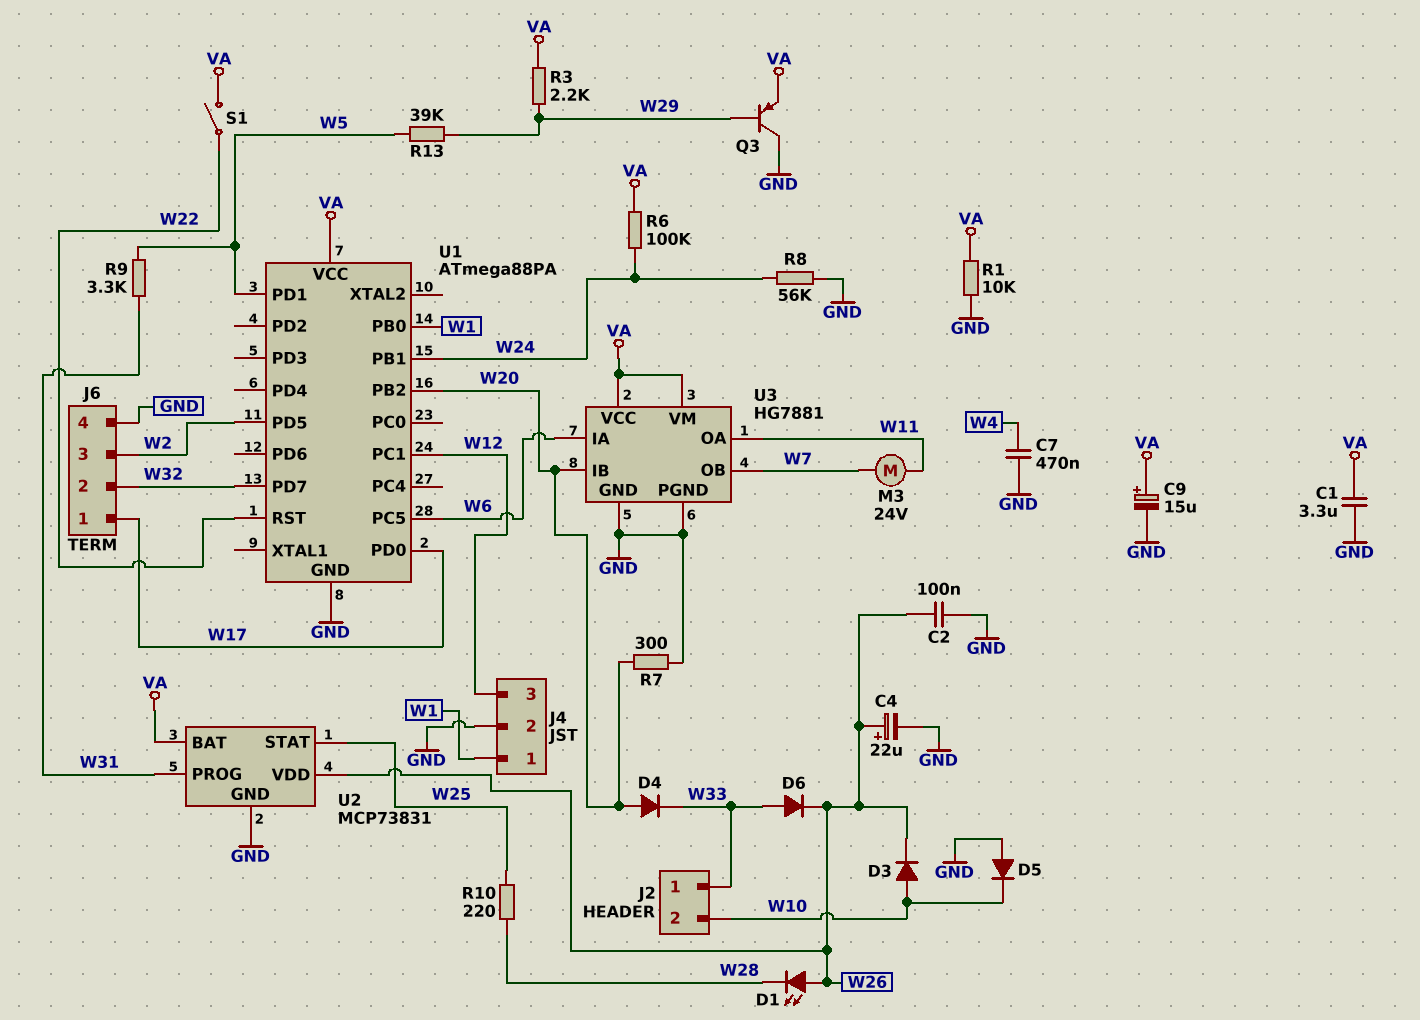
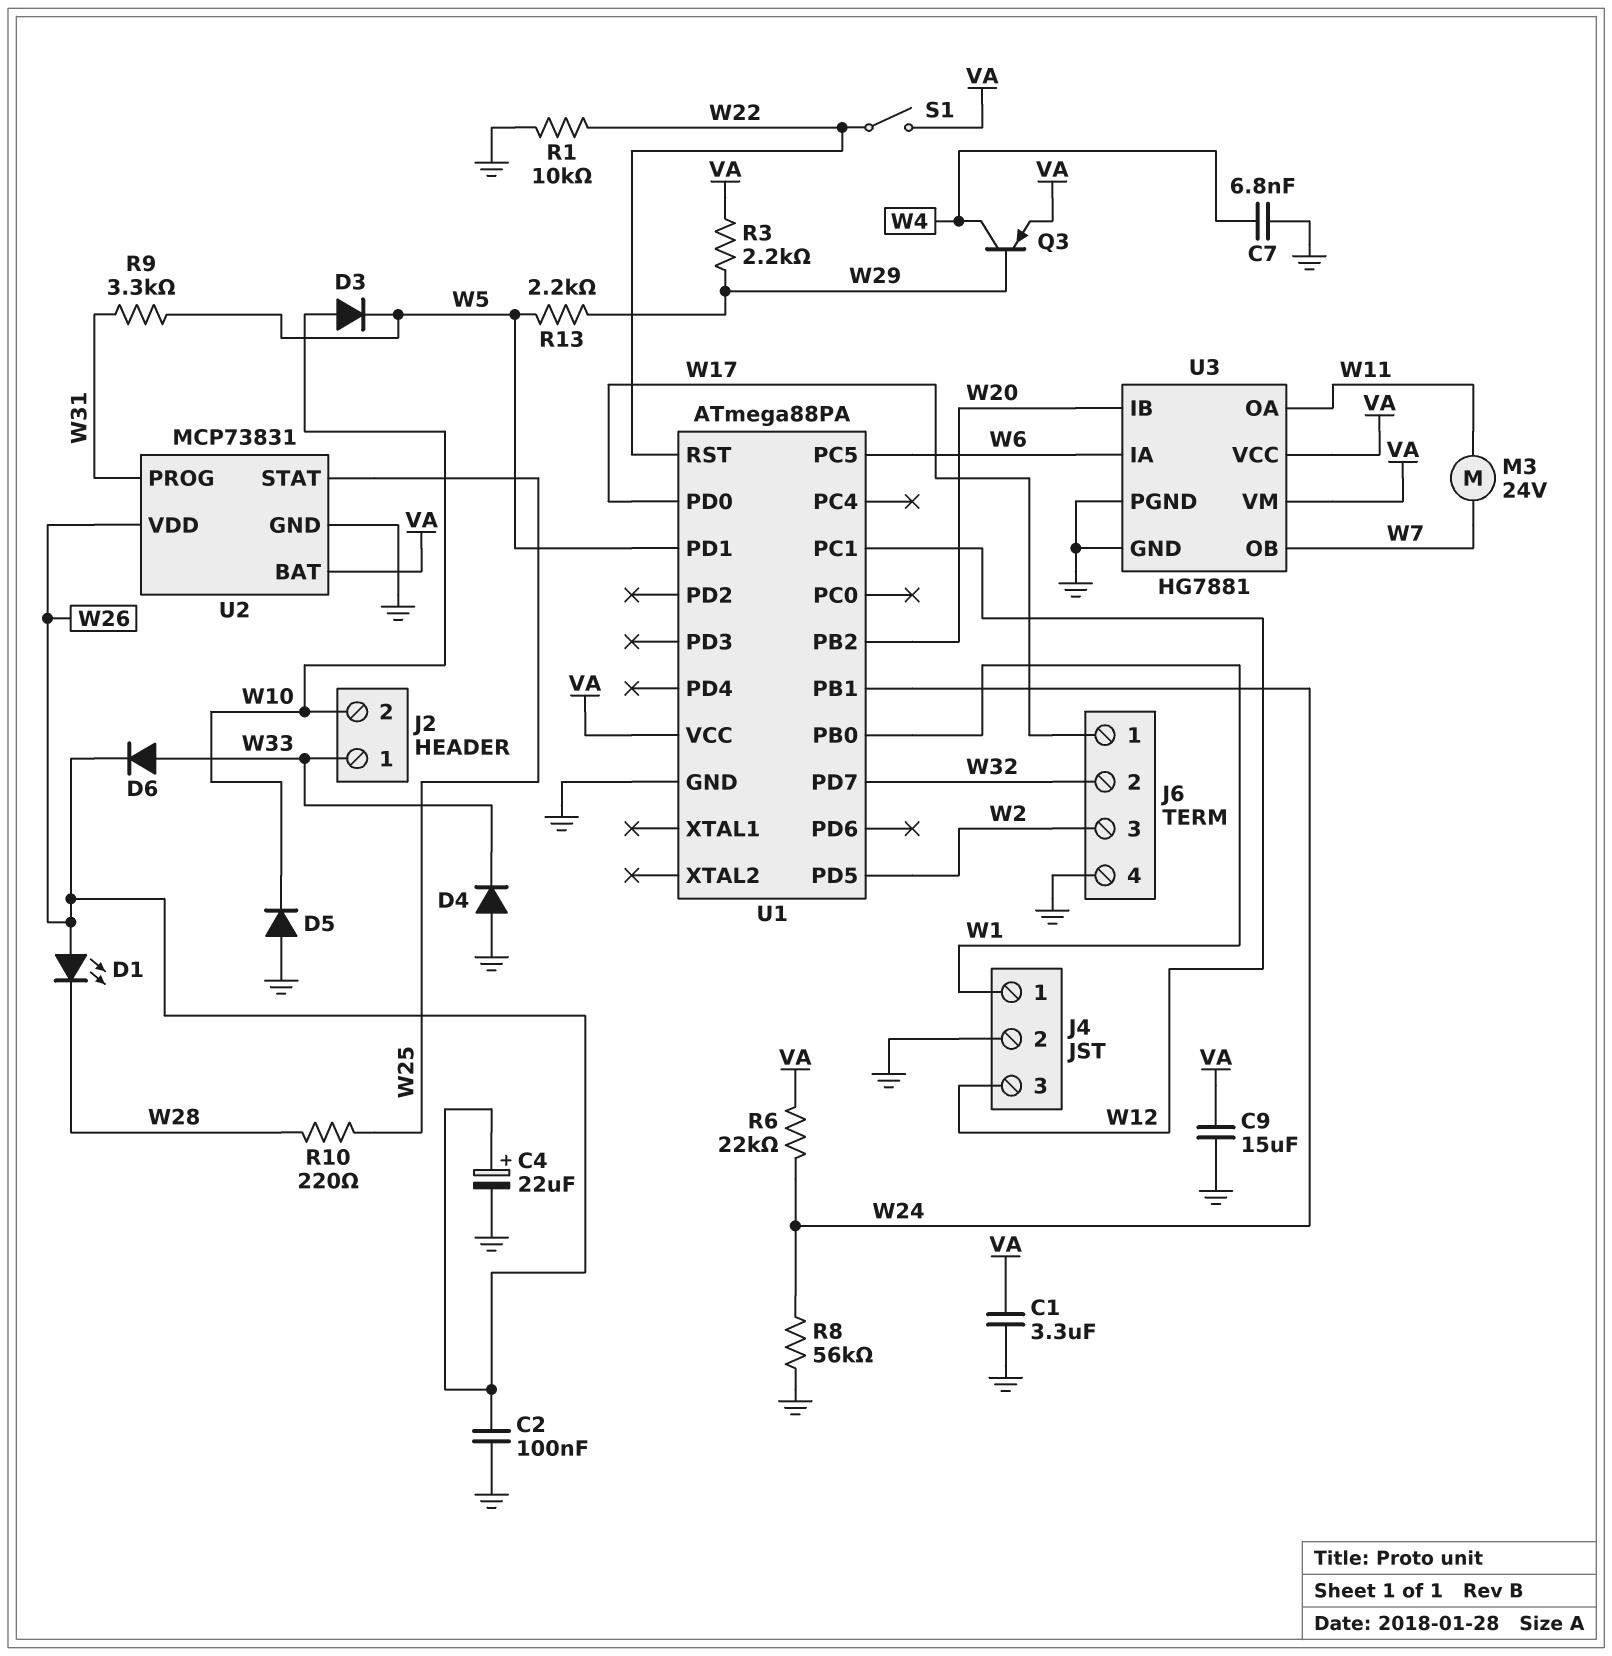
C7: 470nF (GND, W4) -> 6.8nF (GND, W4)
C9: 15uF (plus VA, minus GND) -> 15uF (GND, VA)
D3: diode (A W10, K W26) -> diode (A W10, K W5)
D4: diode (A W20, K W33) -> diode (A GND, K W33)
Q3: PNP (B W29, C GND, E VA) -> PNP (B W29, C W4, E VA)
R1: 10k (GND, VA) -> 10k (GND, W22)
R6: 100k (VA, W24) -> 22k (VA, W24)
R7: 300 (GND, W20) -> none
R13: 39k (W5, W29) -> 2.2k (W5, W29)

